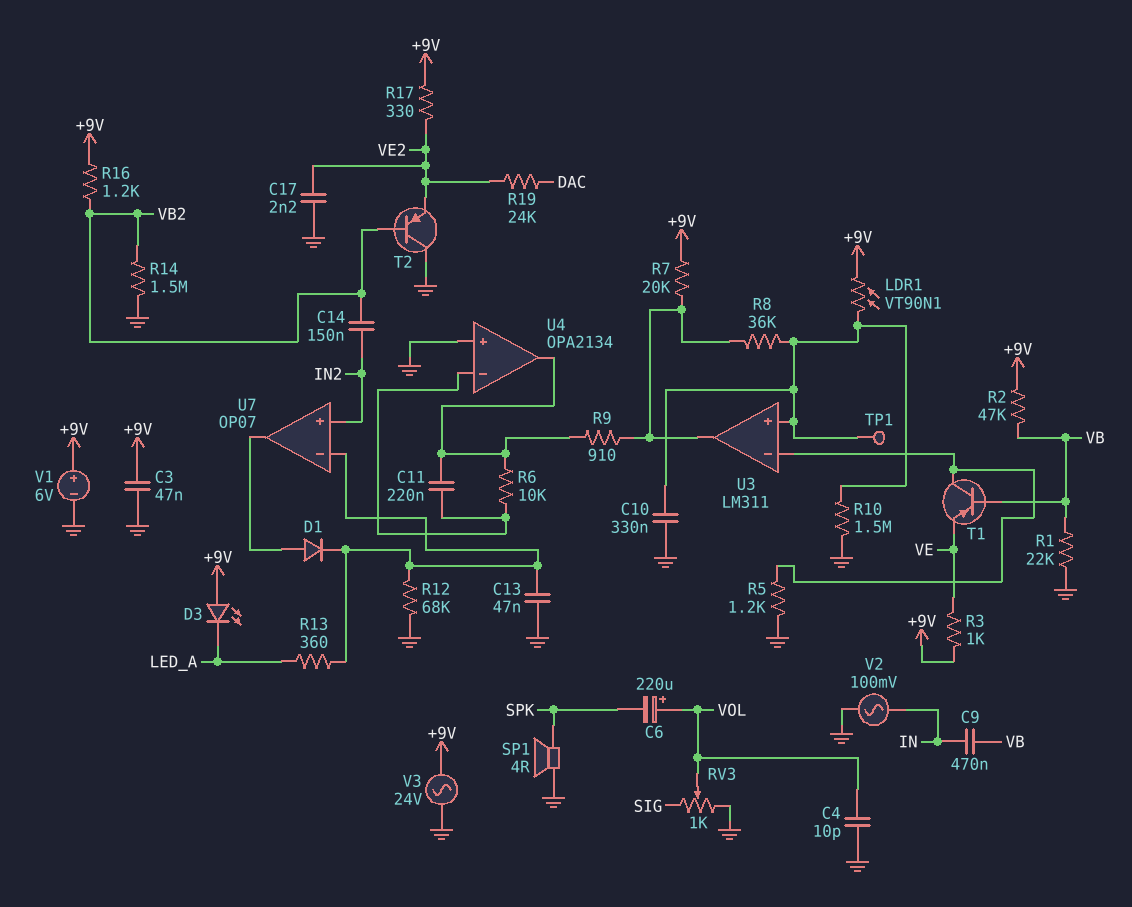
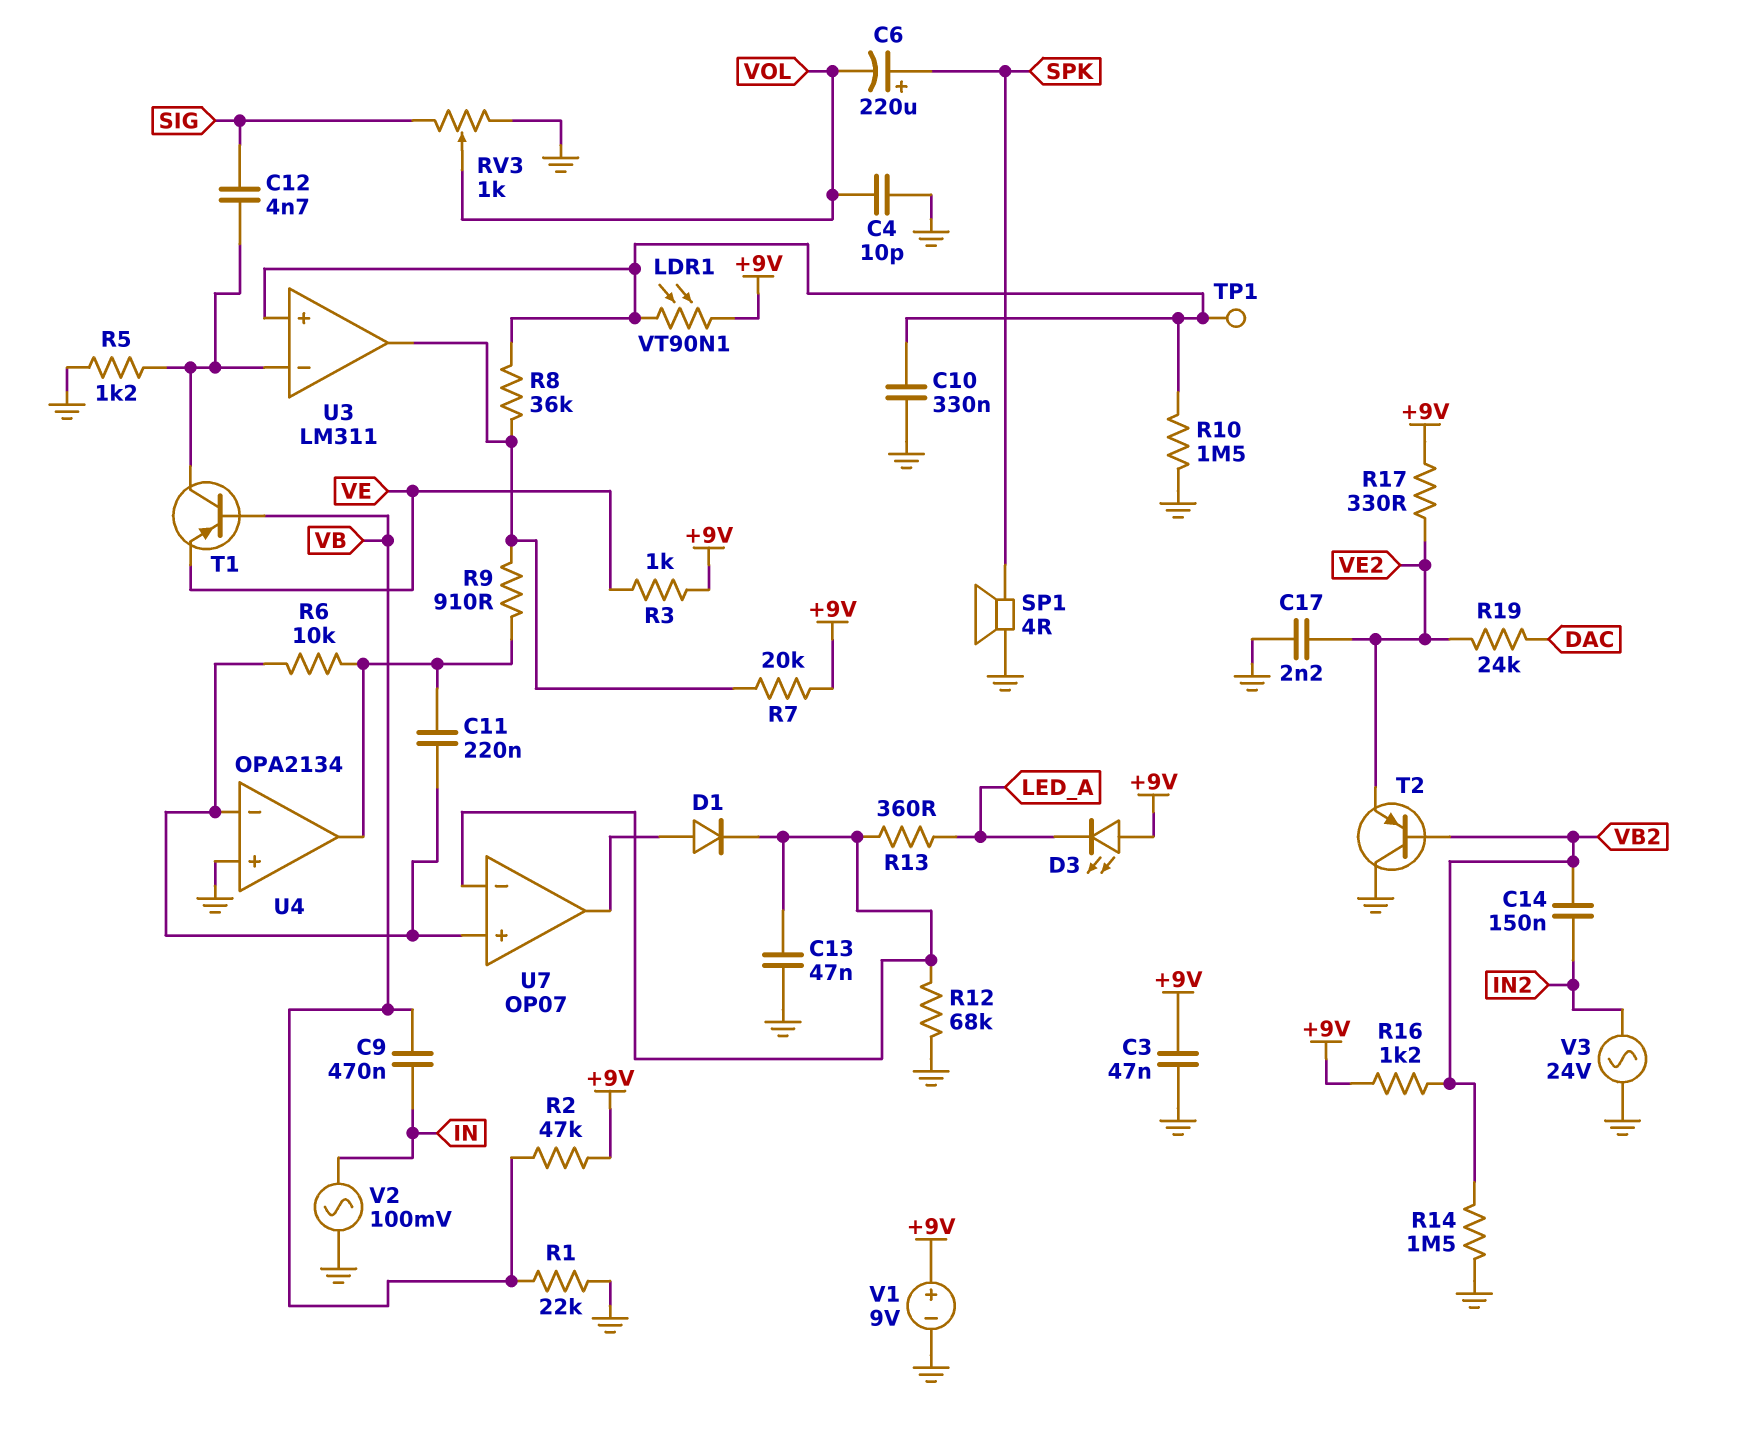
C6: 220uF (plus VOL, minus SPK) -> 220uF (plus SPK, minus VOL)
C12: none -> 4.7nF (SIG, U3/in-)
U7 pin in+: IN2 -> U4/in-
V1: 6V (plus +9V, minus GND) -> 9V (plus +9V, minus GND)
V3: AC 24V (+9V, GND) -> AC 24V (GND, IN2)

